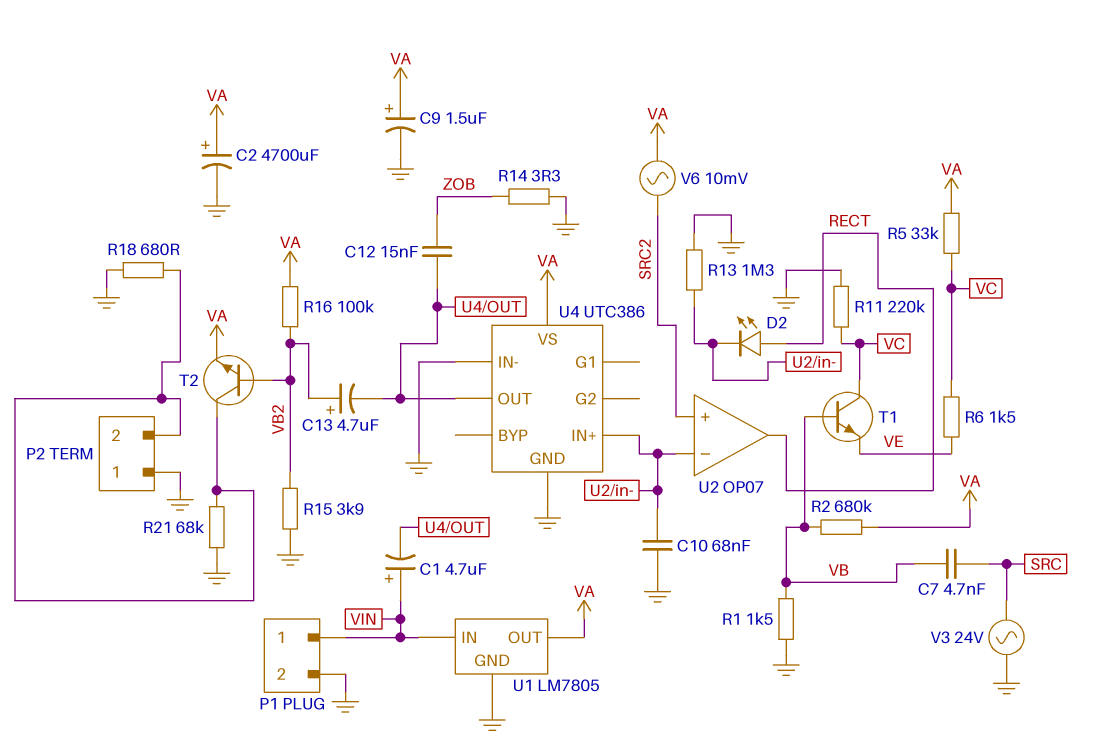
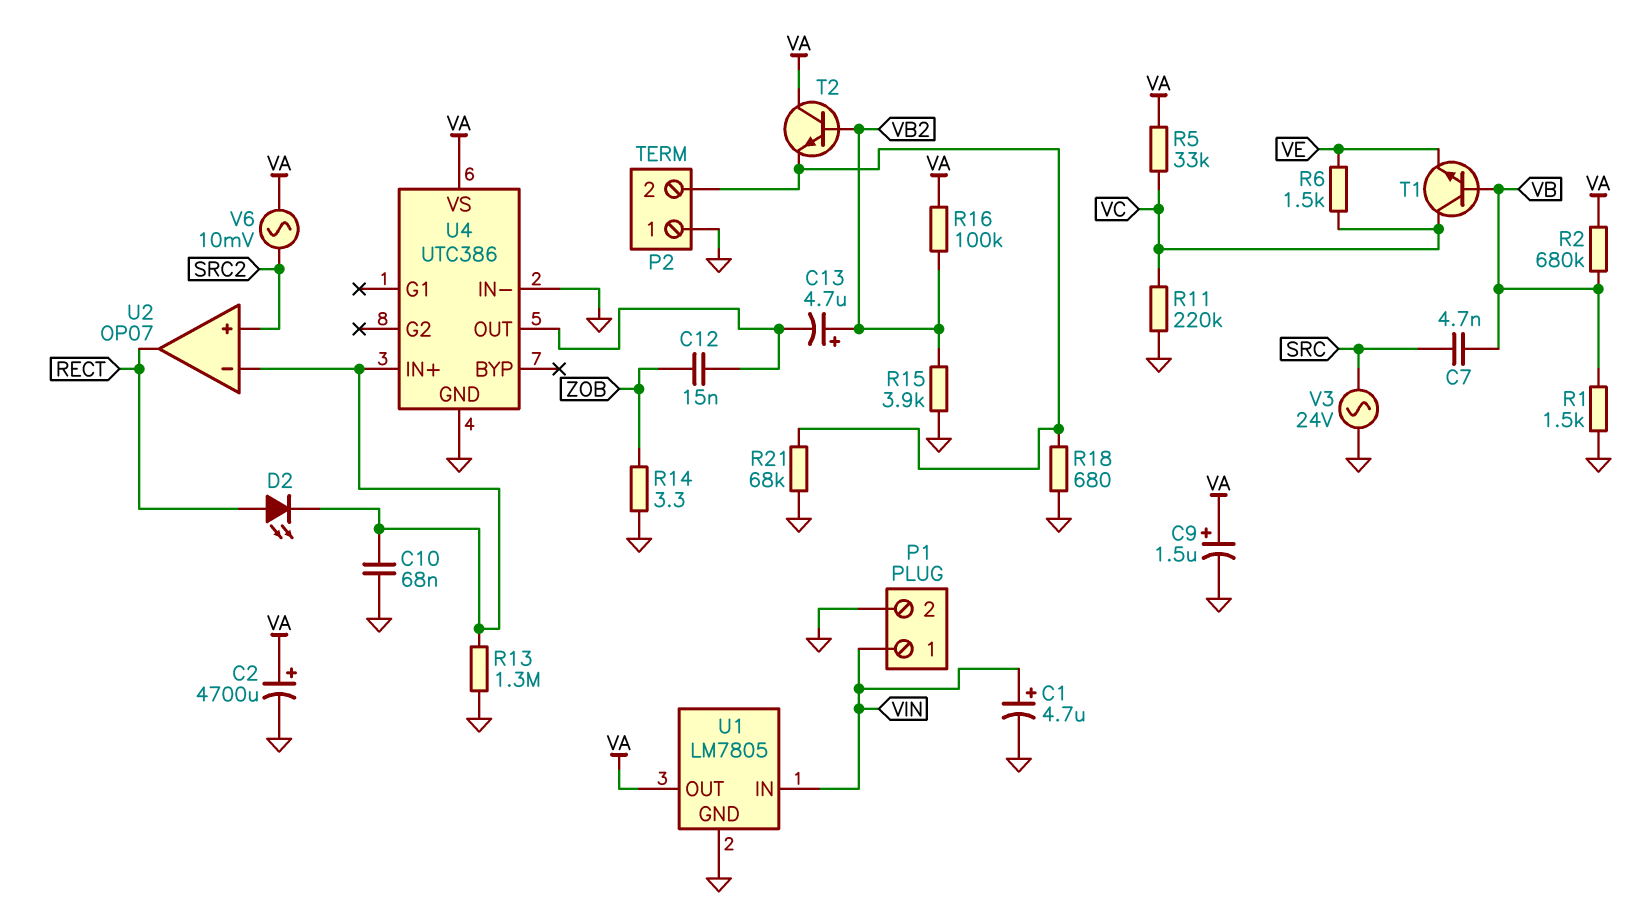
C1: 4.7uF (plus VIN, minus U4/OUT) -> 4.7uF (plus VIN, minus GND)
T2: NPN (B VB2, C P2/2, E VA) -> NPN (B VB2, C VA, E P2/2)

